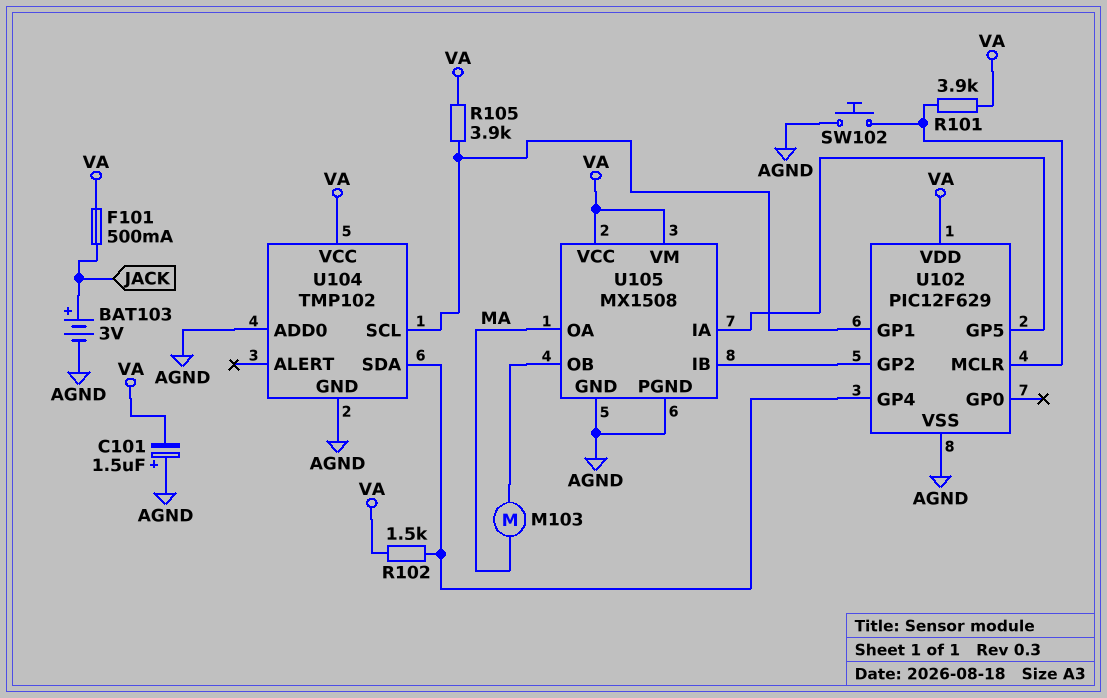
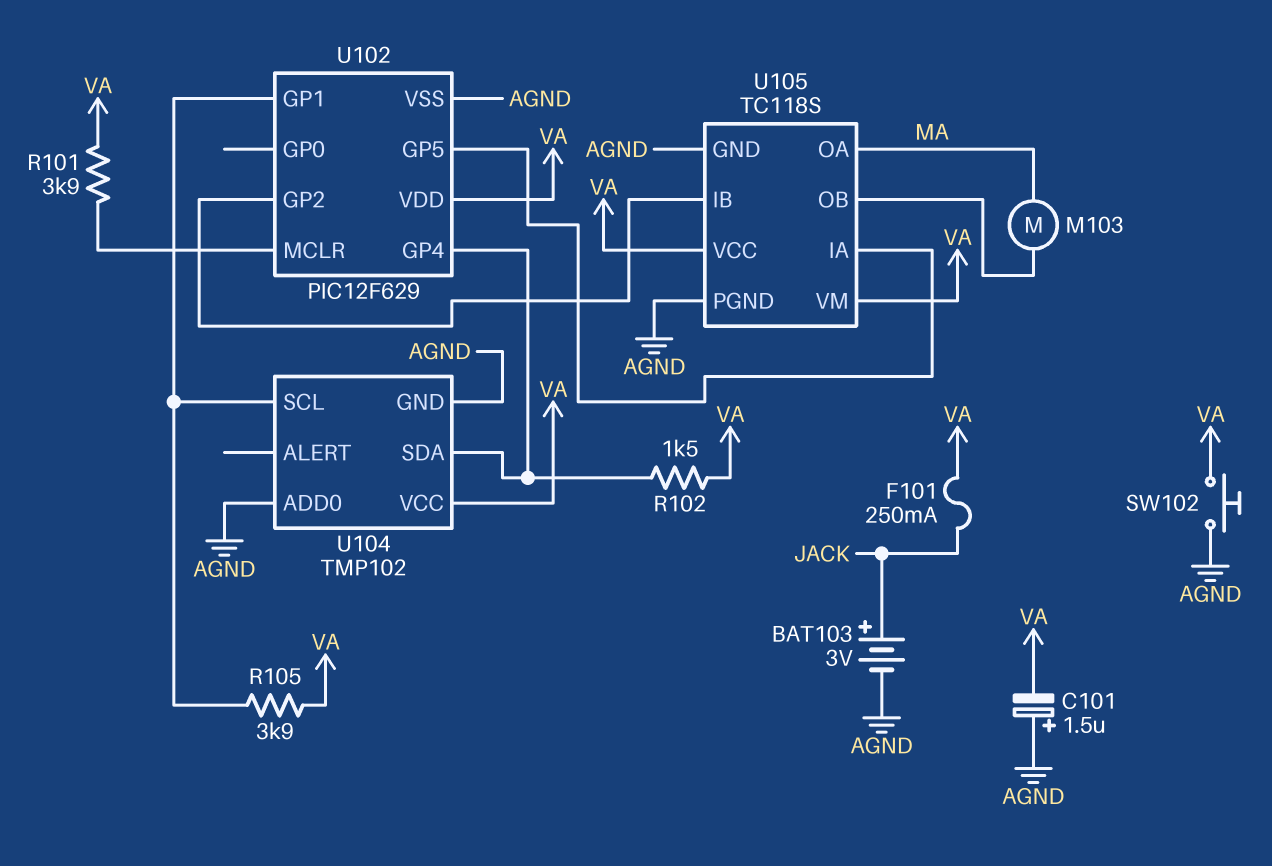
F101: 500mA (JACK, VA) -> 250mA (JACK, VA)
SW102: button (AGND, U102/MCLR) -> button (AGND, VA)
U105: MX1508 -> TC118S

